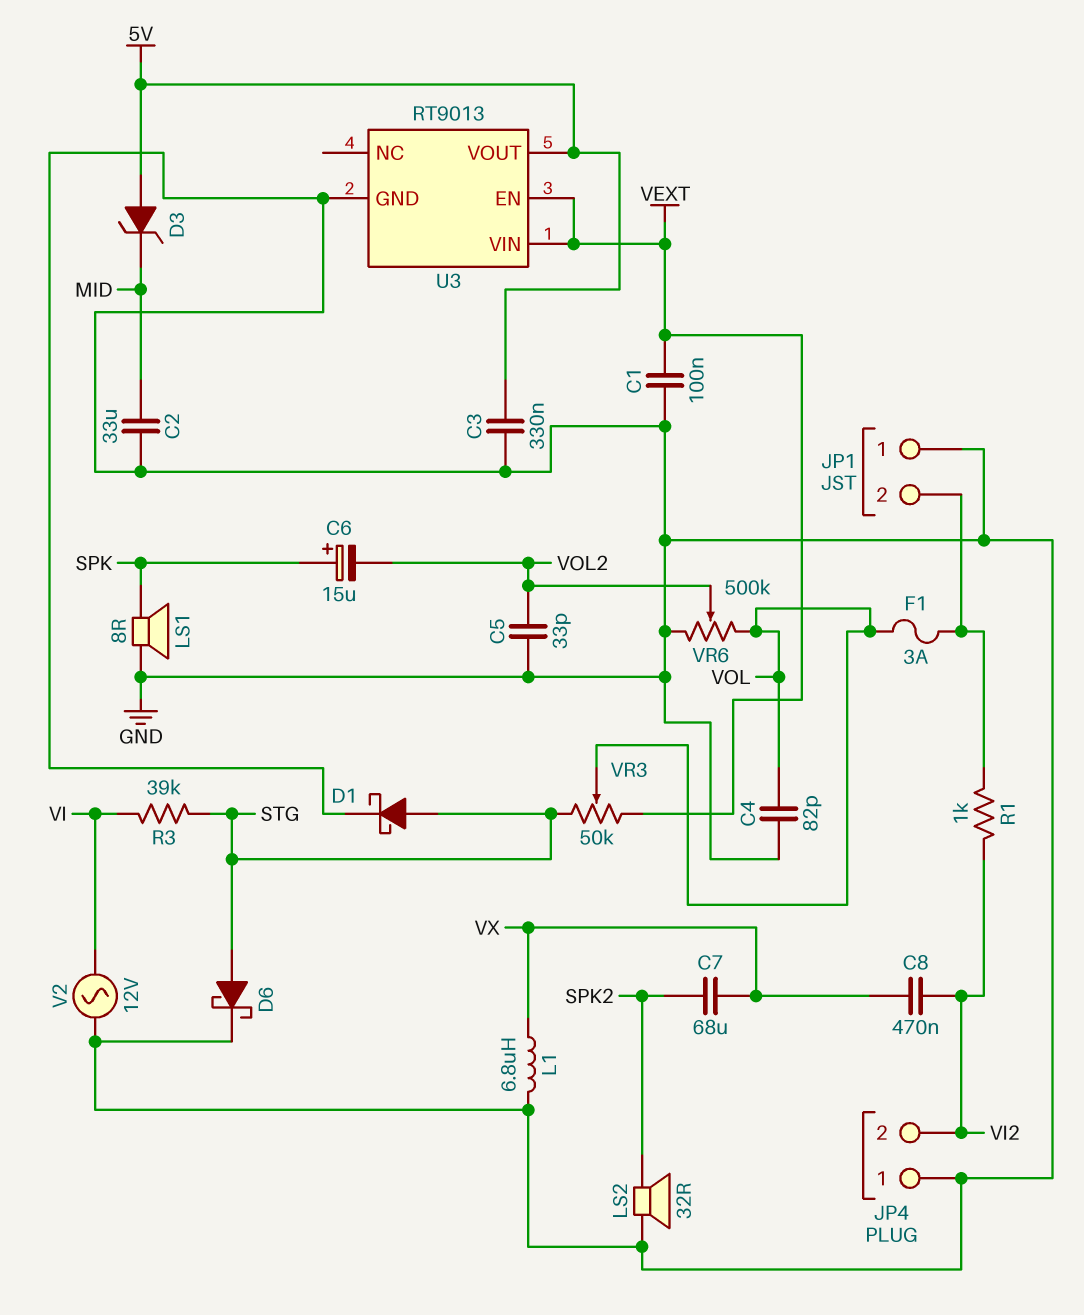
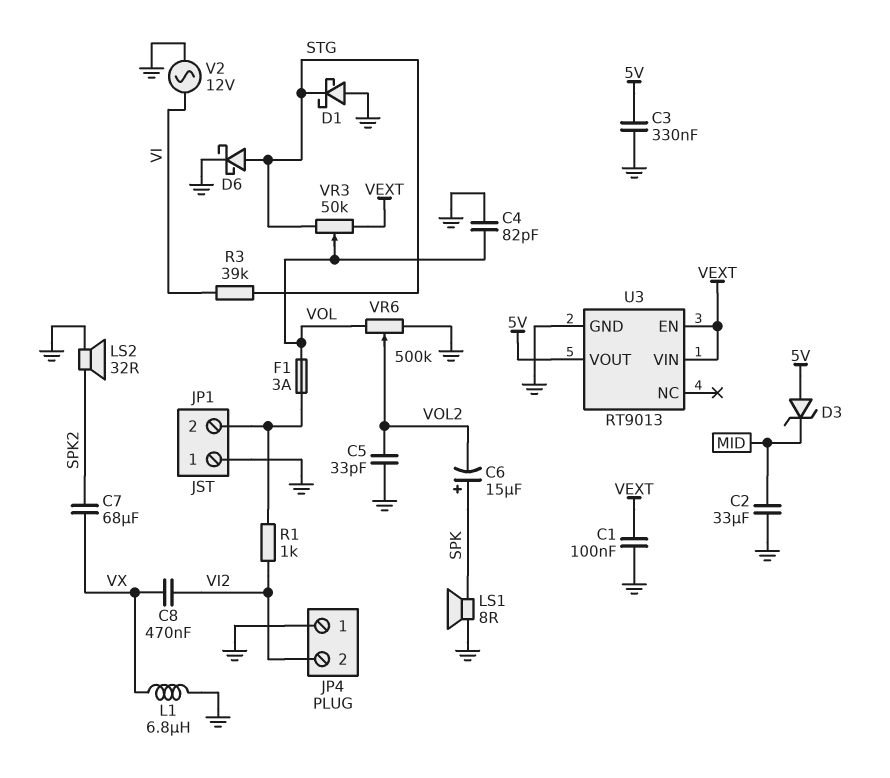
D1: schottky (A STG, K GND) -> schottky (A GND, K STG)

